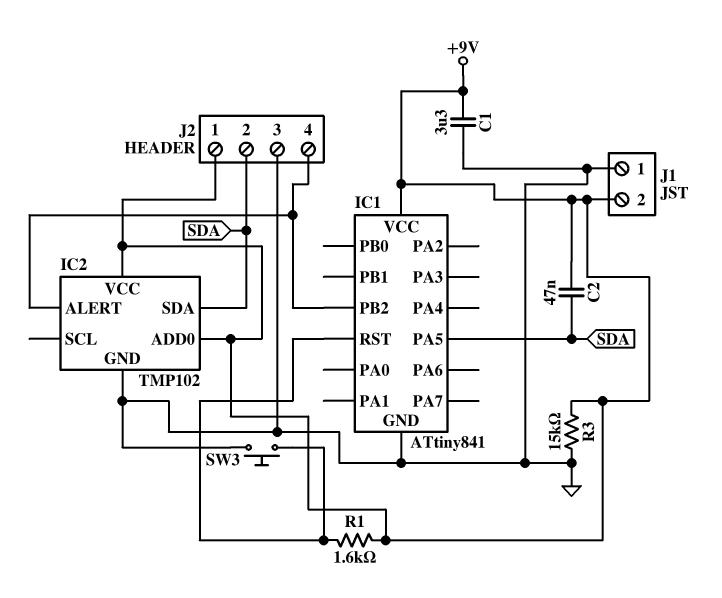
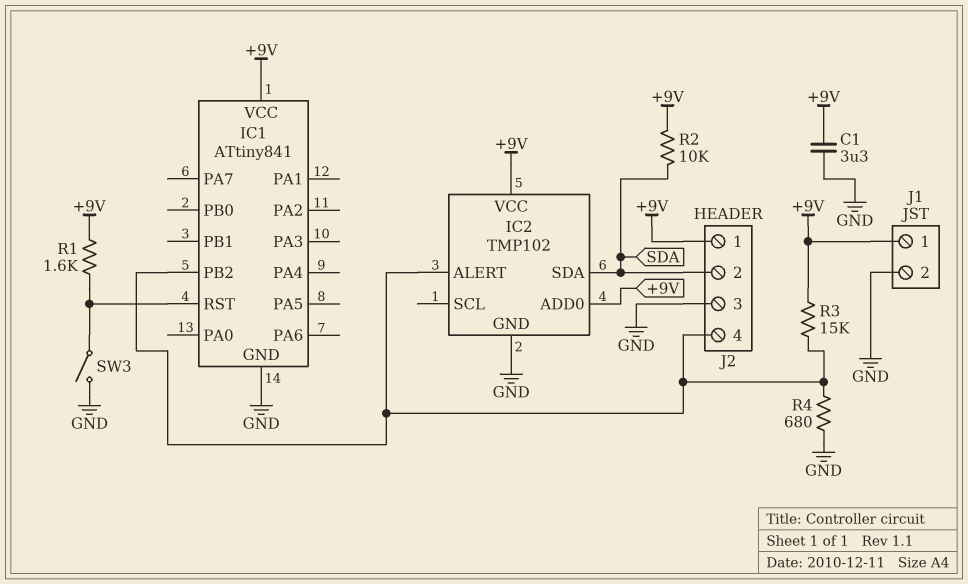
C2: 47nF (+9V, SDA) -> none
IC1 pin PA5: SDA -> none
J1 pin 1: GND -> +9V
J1 pin 2: +9V -> GND
R2: none -> 10k (+9V, SDA)
R3: 15k (+9V, GND) -> 15k (+9V, IC1/PB2)
R4: none -> 680 (GND, IC1/PB2)
SW3: button (GND, IC1/RST) -> switch (GND, IC1/RST)

